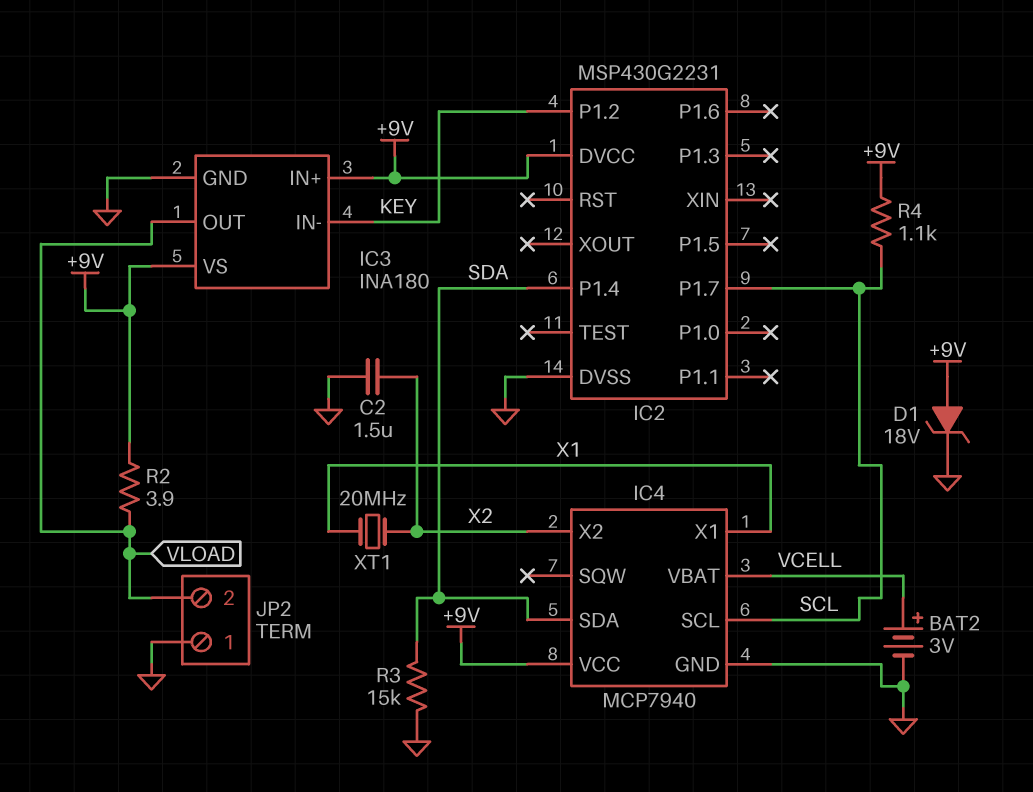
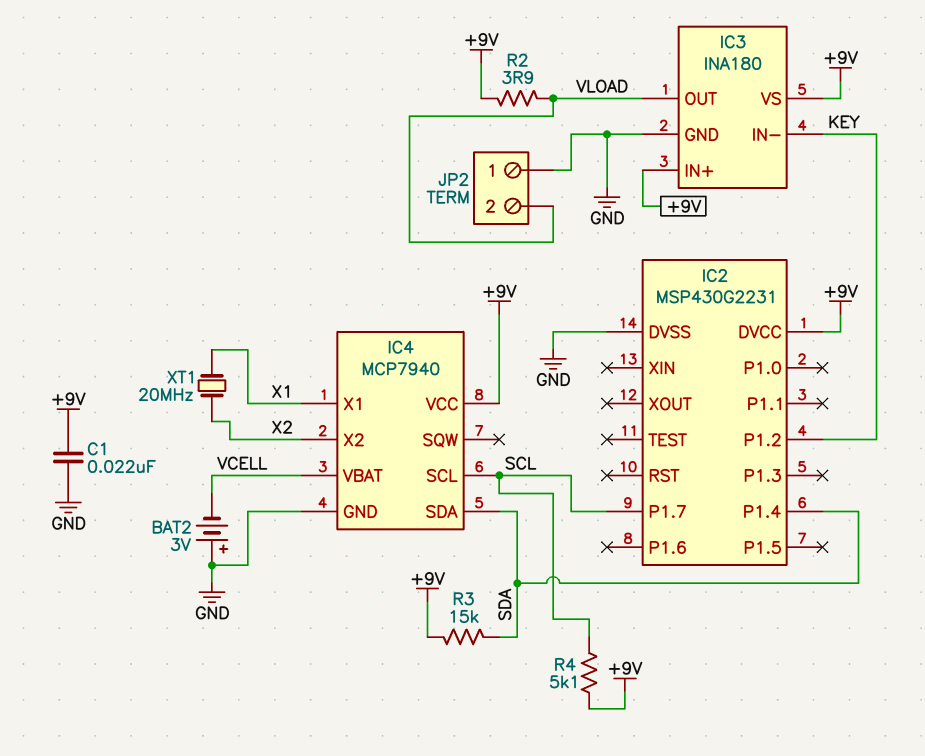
BAT2: 3V (plus VCELL, minus GND) -> 3V (plus GND, minus VCELL)
C1: none -> 22nF (+9V, GND)
C2: 1.5uF (GND, X2) -> none
D1: zener 18V (A +9V, K GND) -> none
R3: 15k (GND, SDA) -> 15k (+9V, SDA)
R4: 1.1k (+9V, SCL) -> 5.1k (+9V, SCL)

